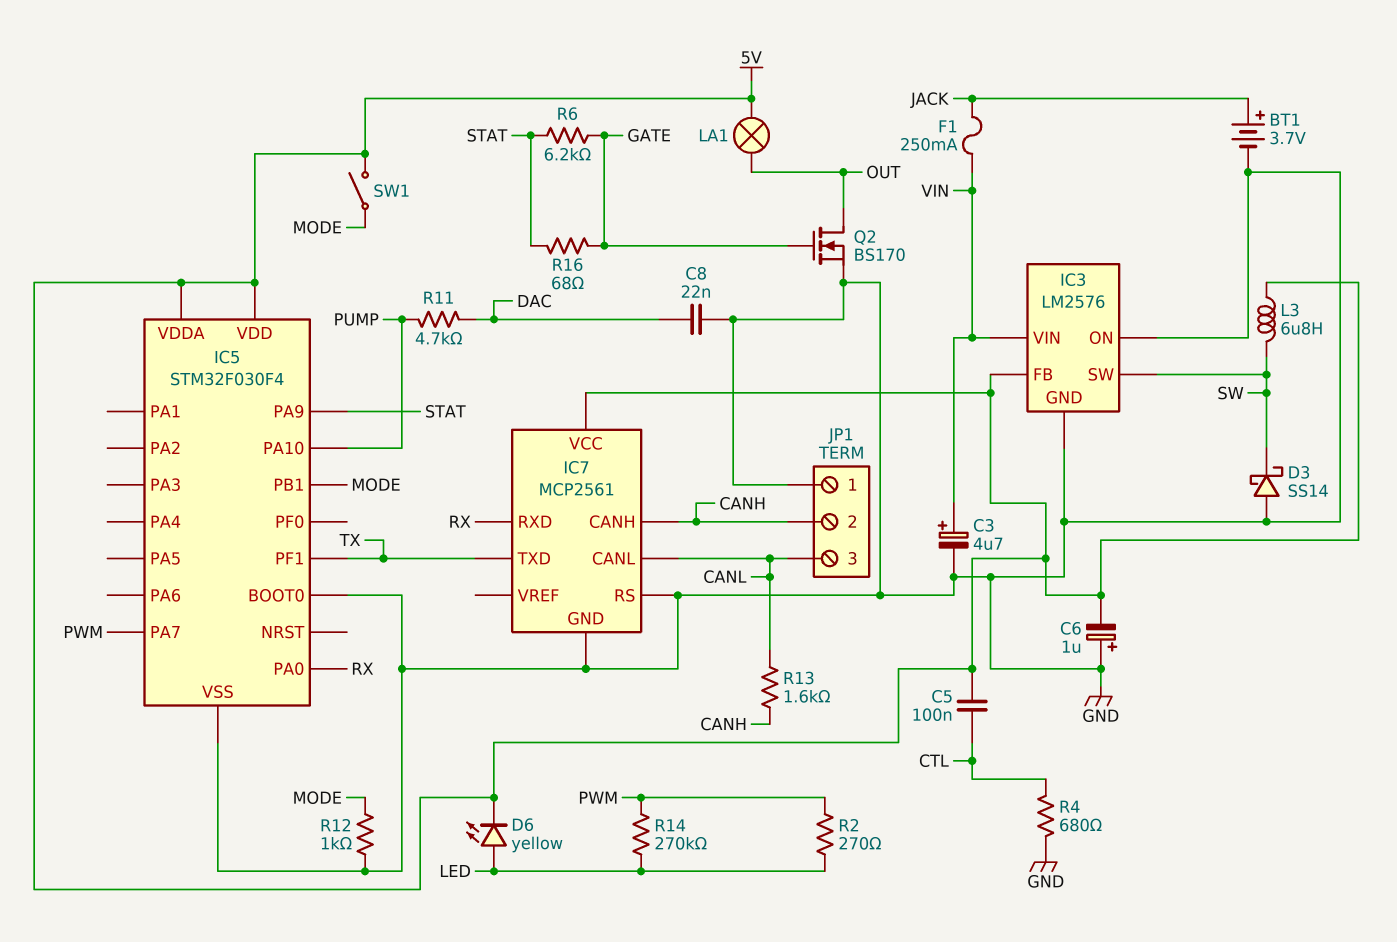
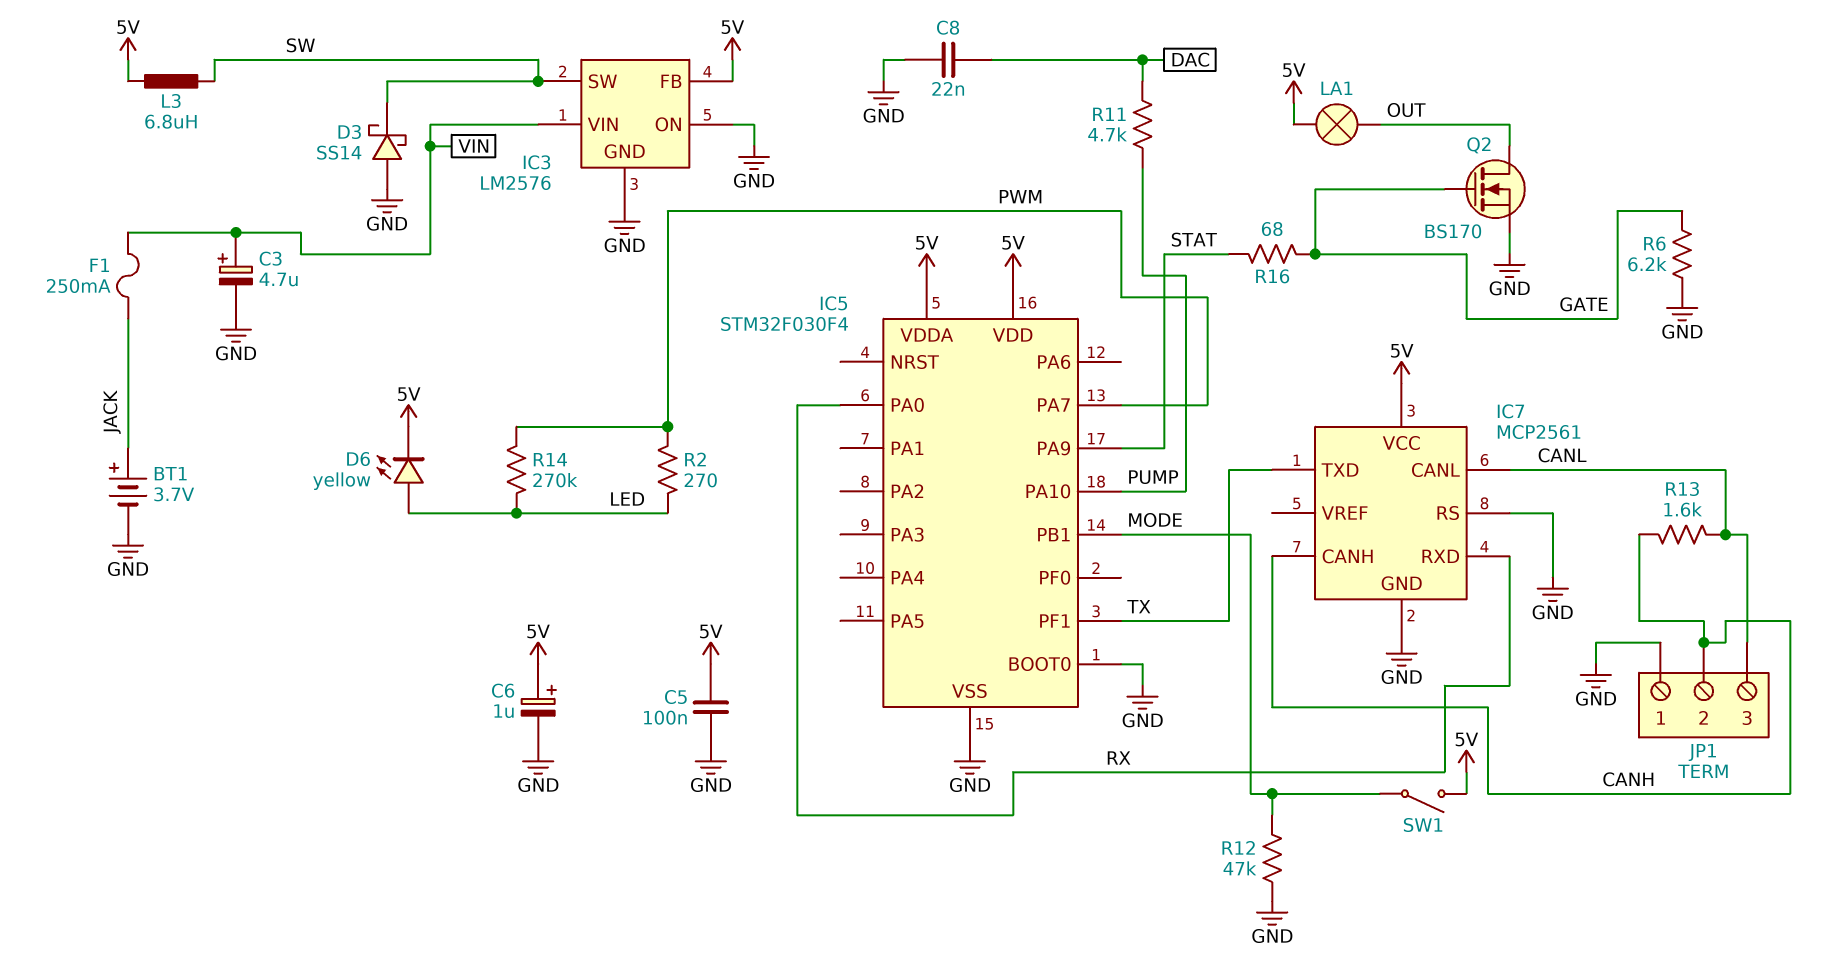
C5: 100nF (5V, CTL) -> 100nF (5V, GND)
C6: 1uF (plus GND, minus 5V) -> 1uF (plus 5V, minus GND)
R4: 680 (CTL, GND) -> none
R6: 6.2k (GATE, STAT) -> 6.2k (GATE, GND)
R12: 1k (GND, MODE) -> 47k (GND, MODE)

